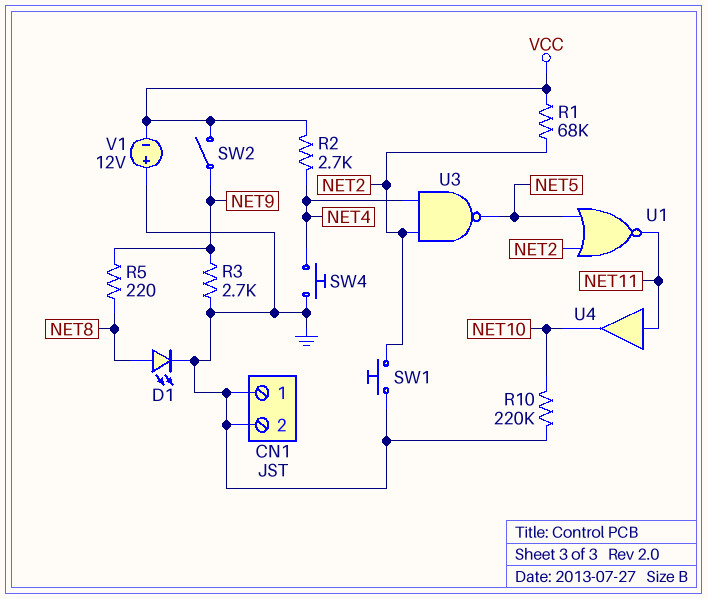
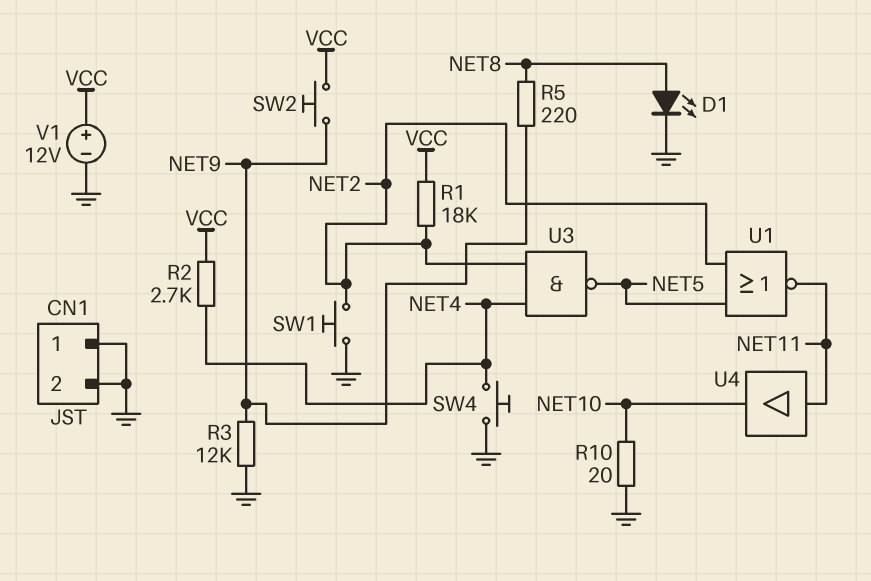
R1: 68k (NET2, VCC) -> 18k (NET2, VCC)
R3: 2.7k (GND, NET9) -> 12k (GND, NET9)
R10: 220k (GND, NET10) -> 20 (GND, NET10)
SW2: switch (NET9, VCC) -> button (NET9, VCC)
V1: 12V (plus GND, minus VCC) -> 12V (plus VCC, minus GND)

